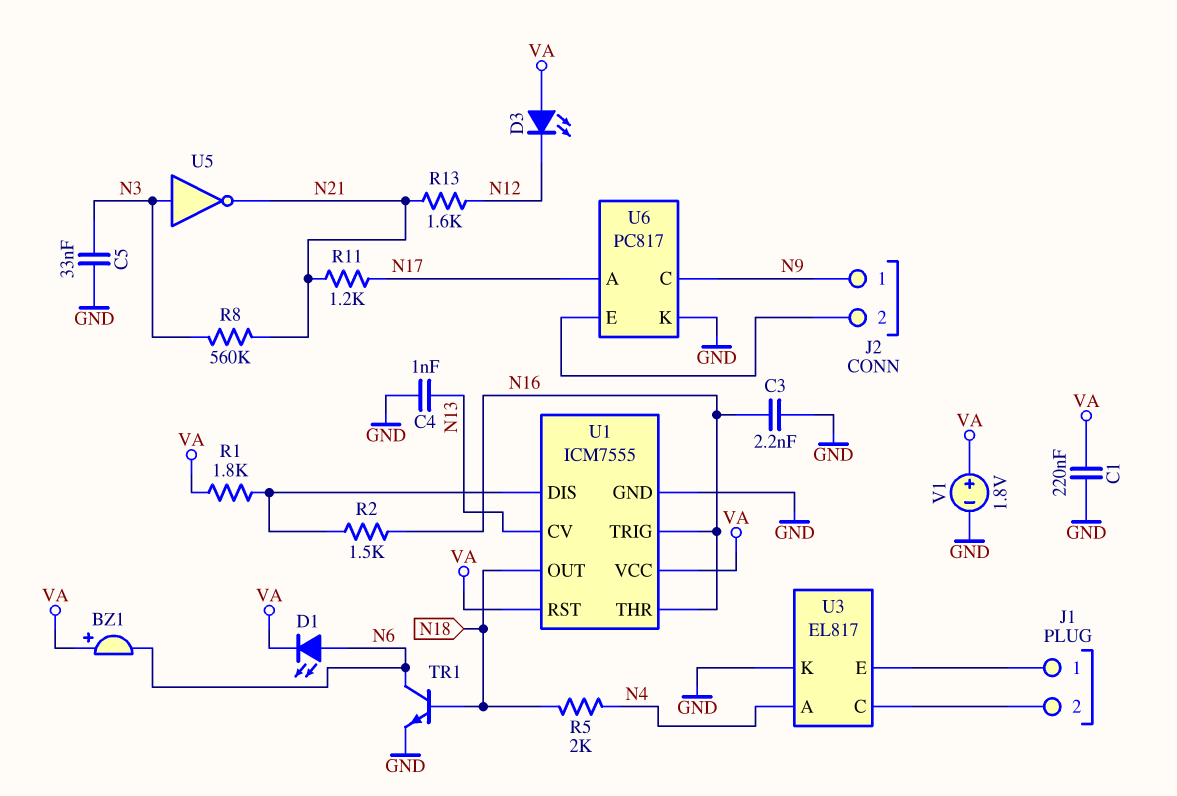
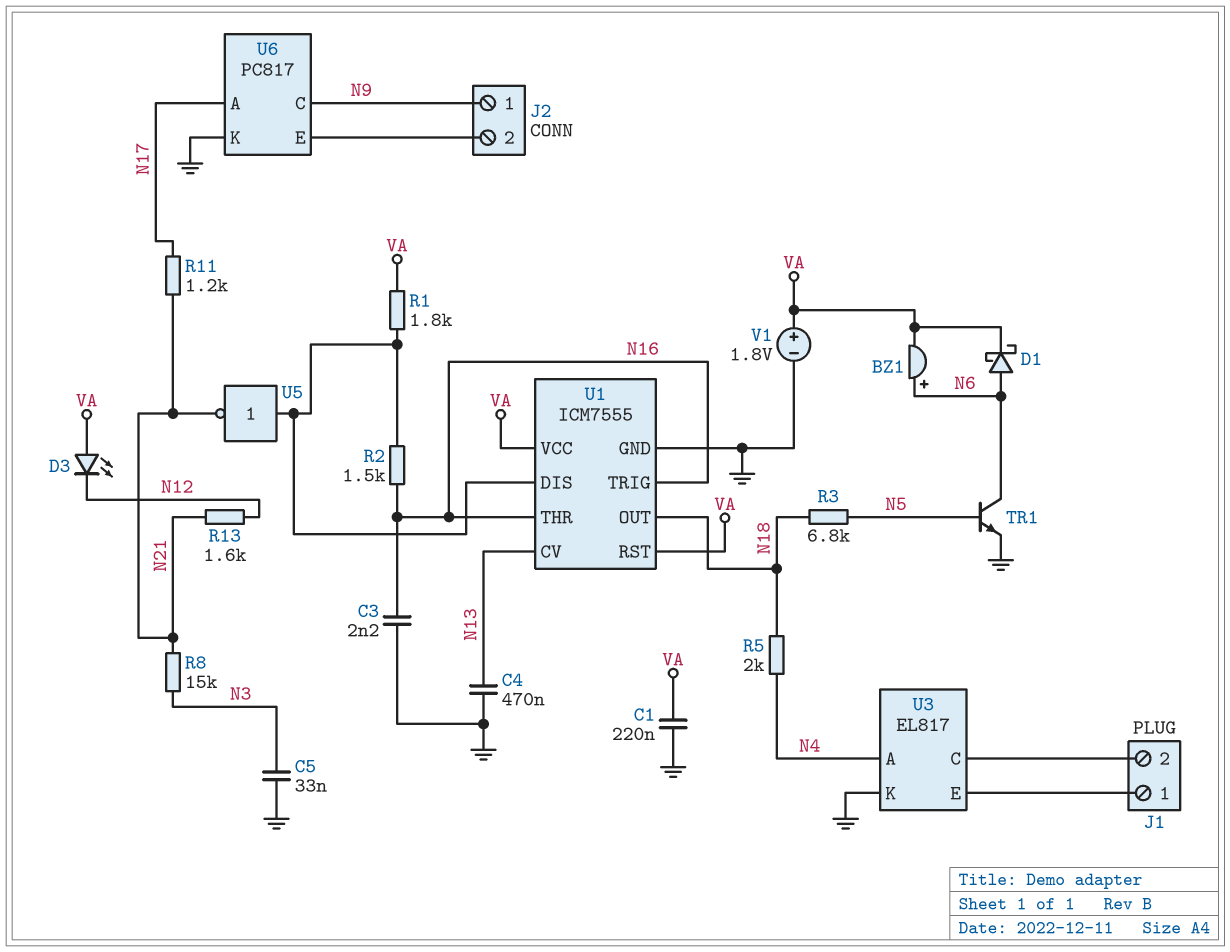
BZ1: buzzer (plus VA, minus N6) -> buzzer (plus N6, minus VA)
C4: 1nF (GND, N13) -> 470nF (GND, N13)
D1: LED (A N6, K VA) -> schottky (A N6, K VA)
R3: none -> 6.8k (N5, N18)
R8: 560k (N3, N21) -> 15k (N3, N21)
TR1: NPN (B N18, C N6, E GND) -> NPN (B N5, C N6, E GND)
U5: NOT (in N3, out N21) -> NOT (in U1/DIS, out N21)

